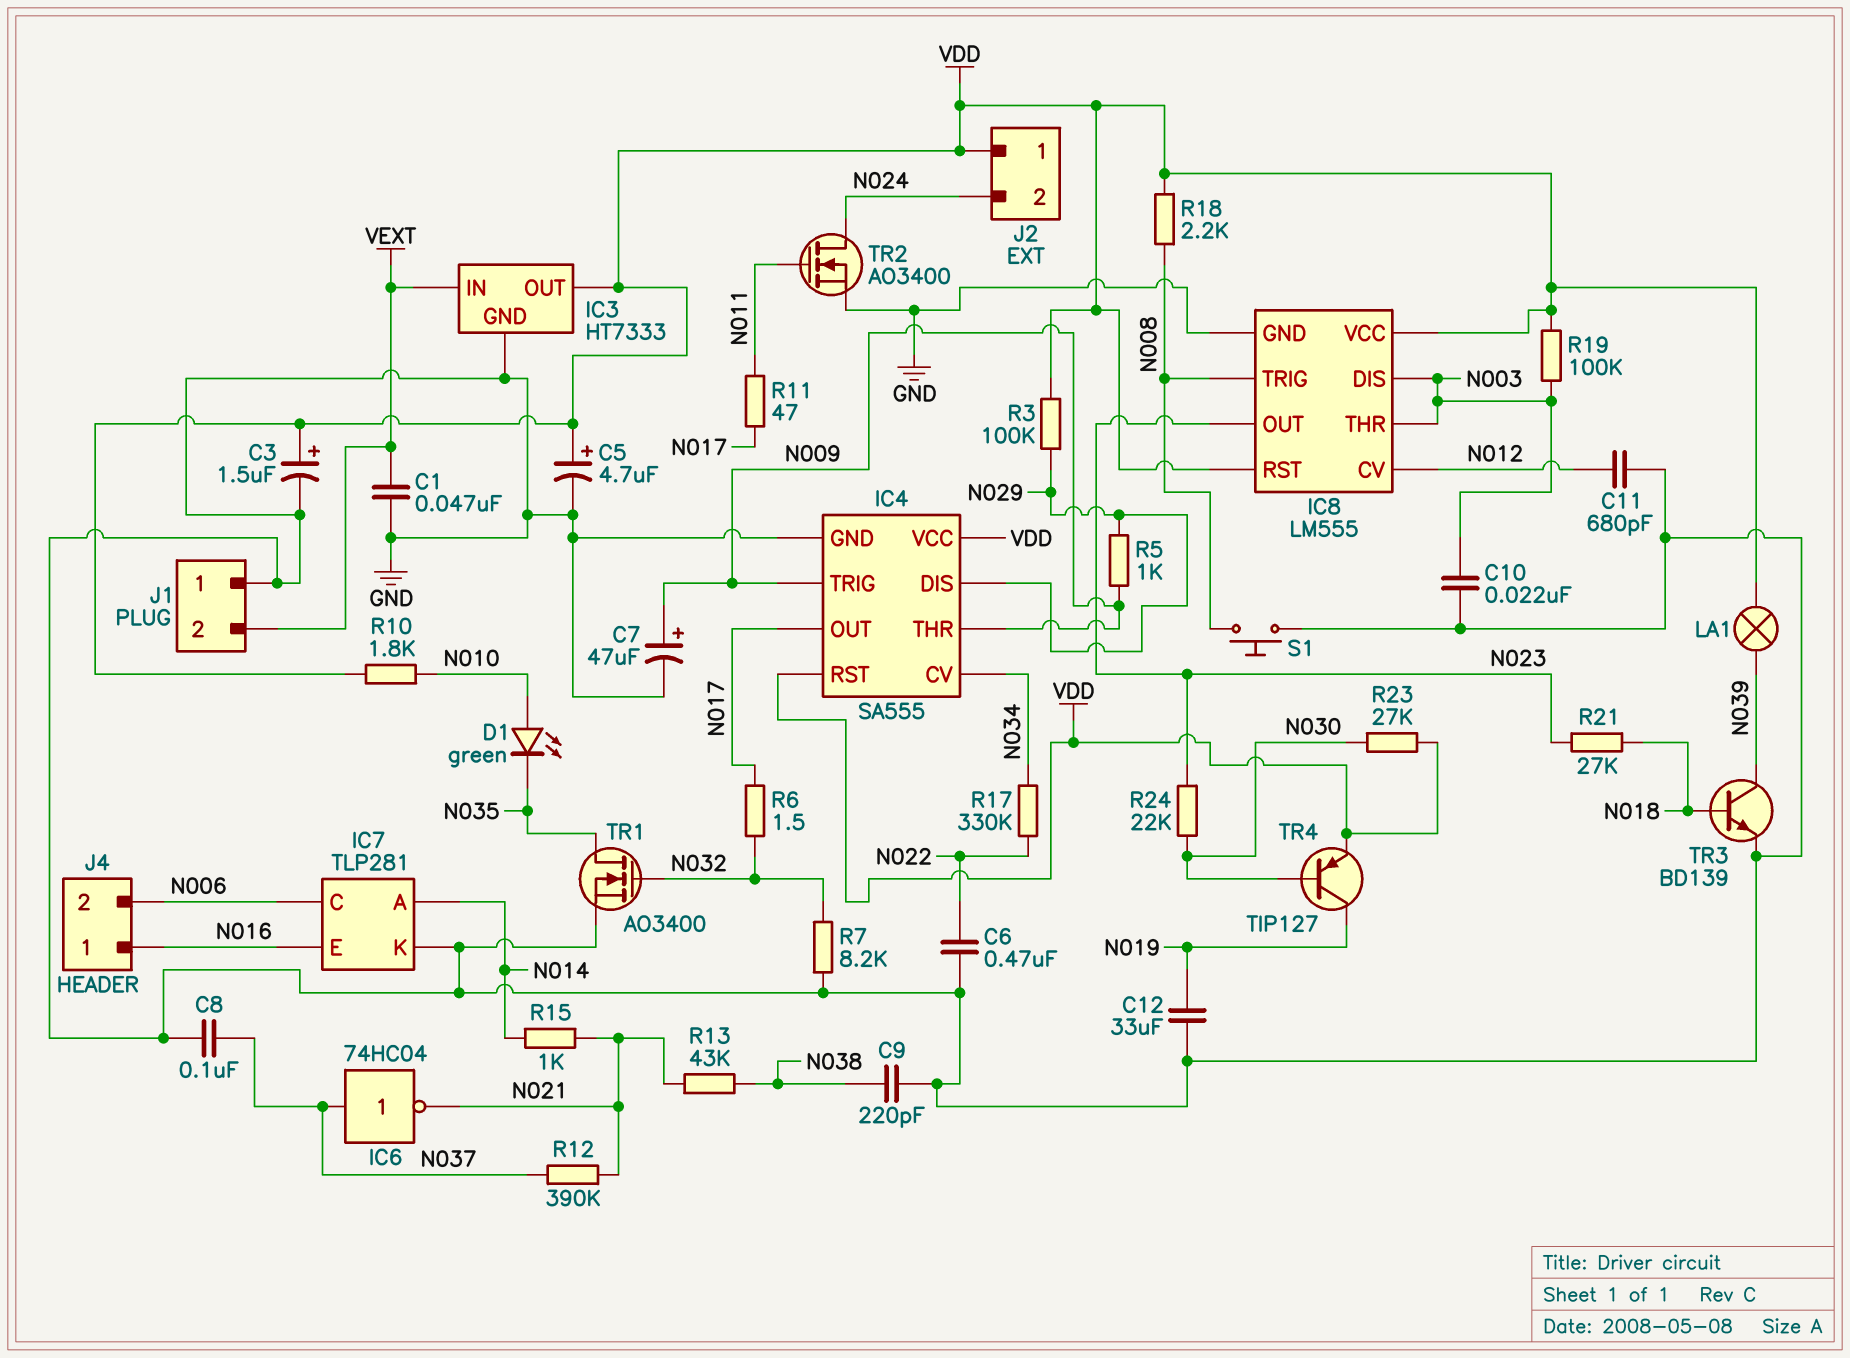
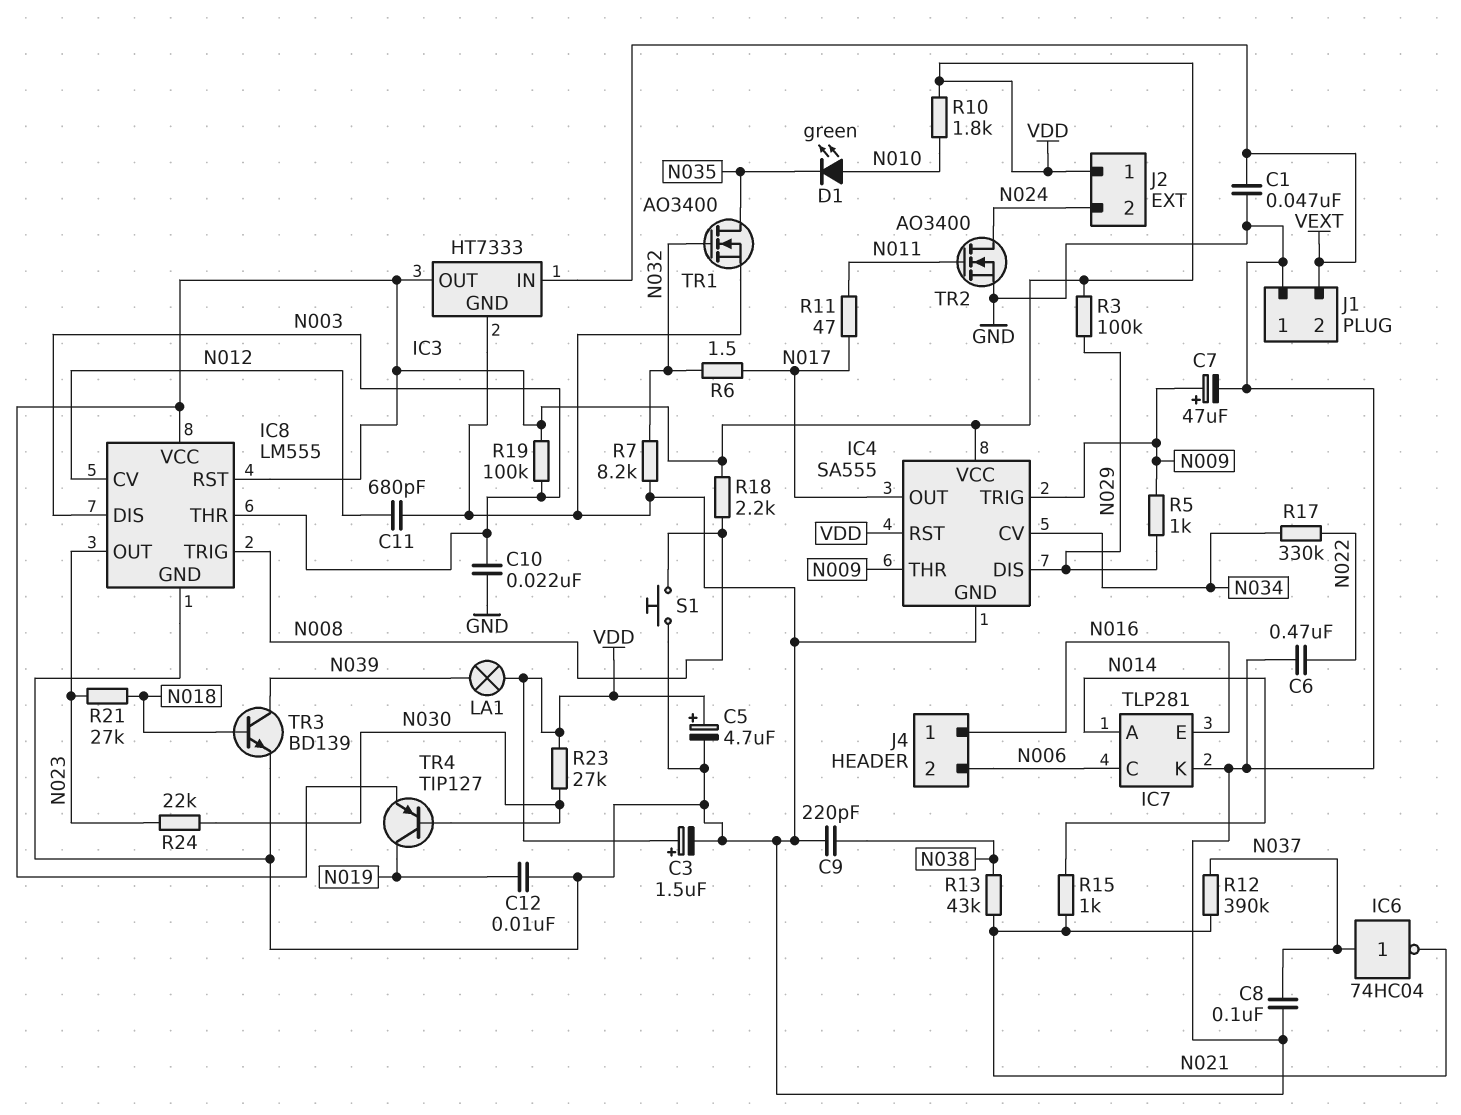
C12: 33uF (GND, N019) -> 10nF (GND, N019)

